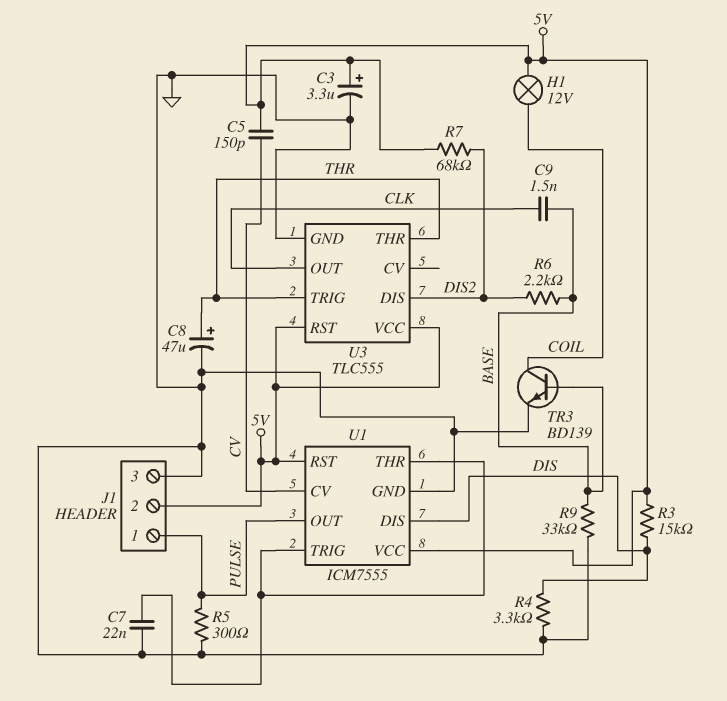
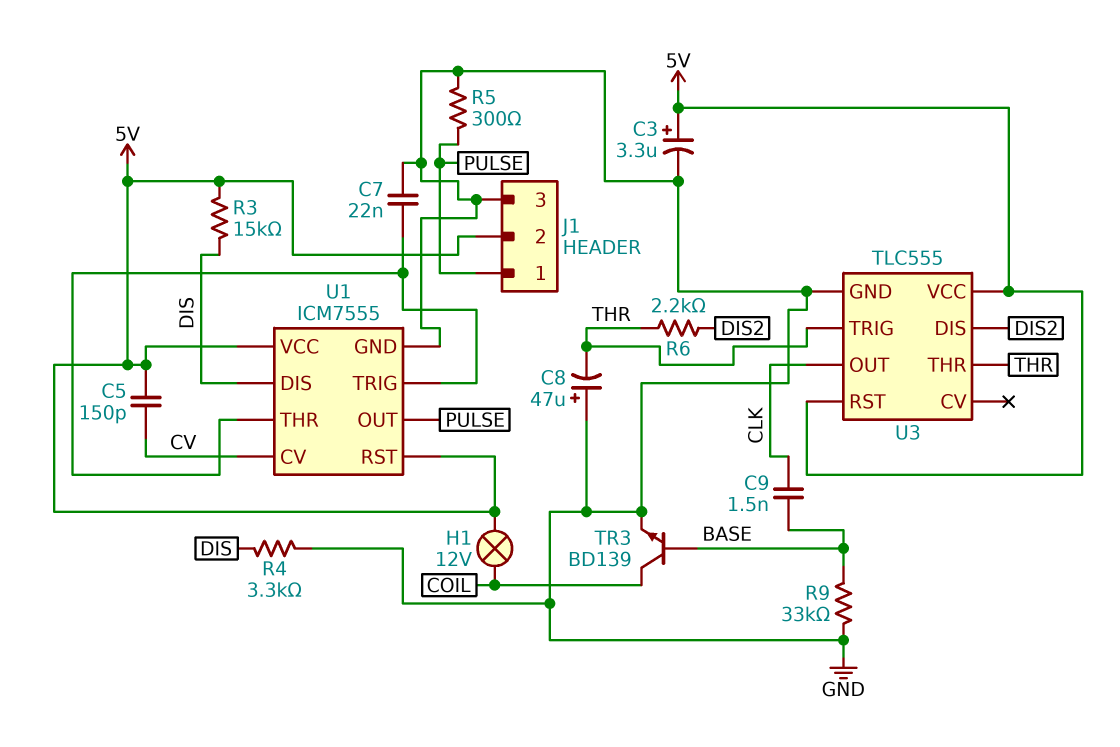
C8: 47uF (plus THR, minus GND) -> 47uF (plus GND, minus THR)
R6: 2.2k (BASE, DIS2) -> 2.2k (DIS2, THR)
R7: 68k (5V, DIS2) -> none

